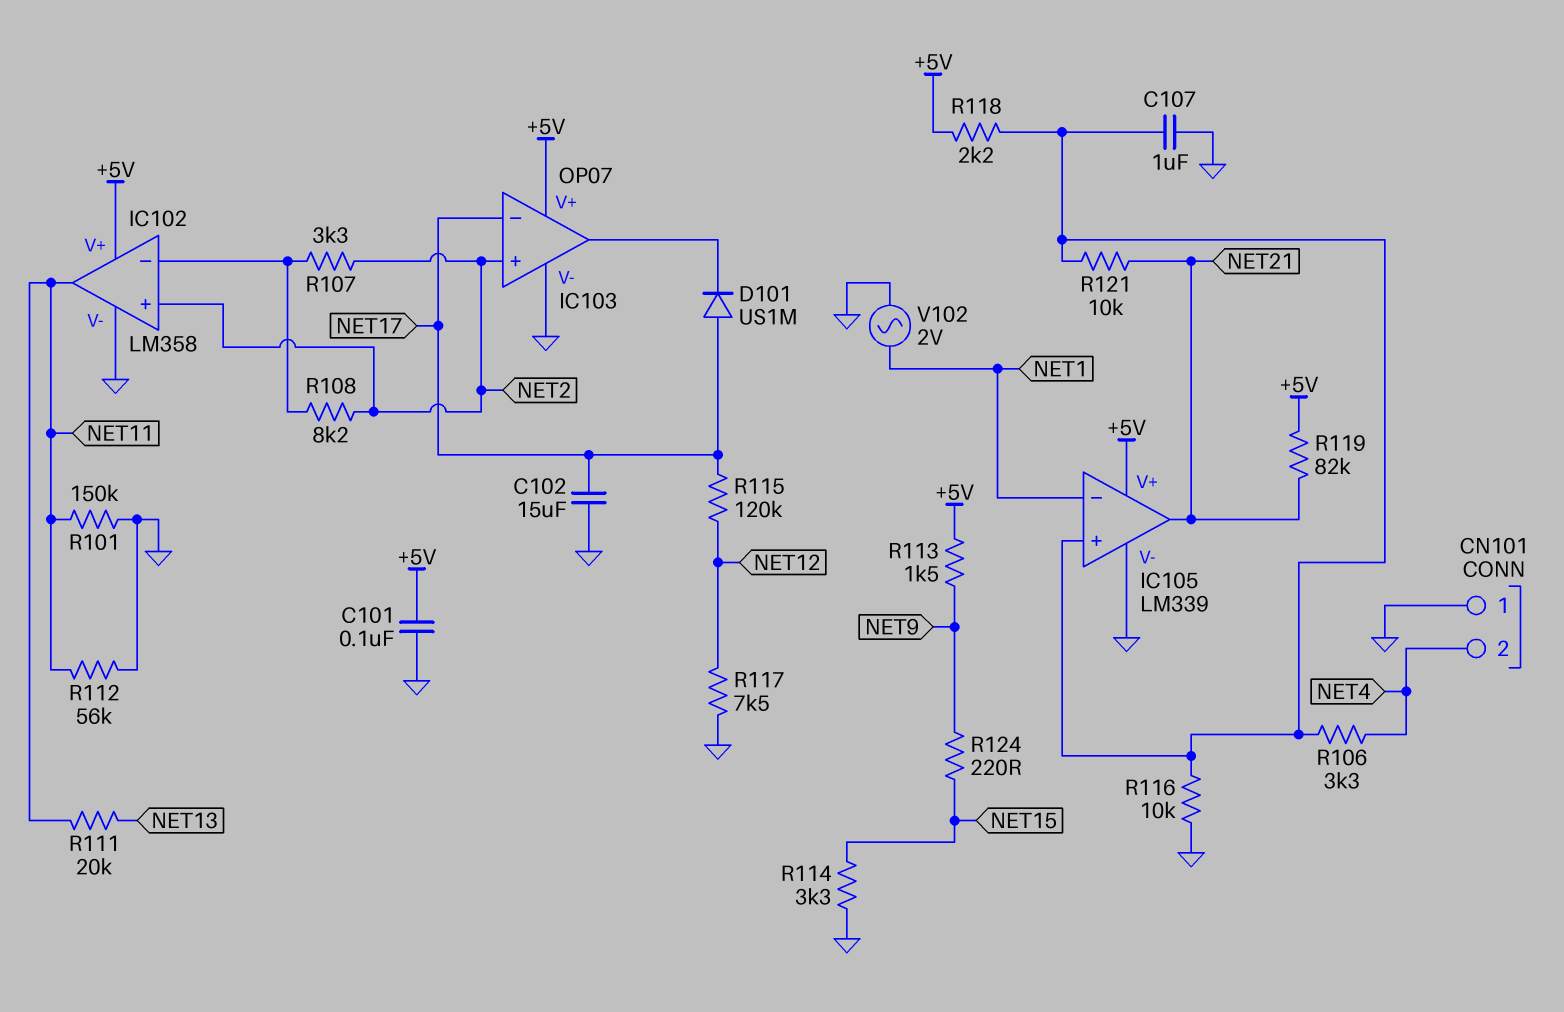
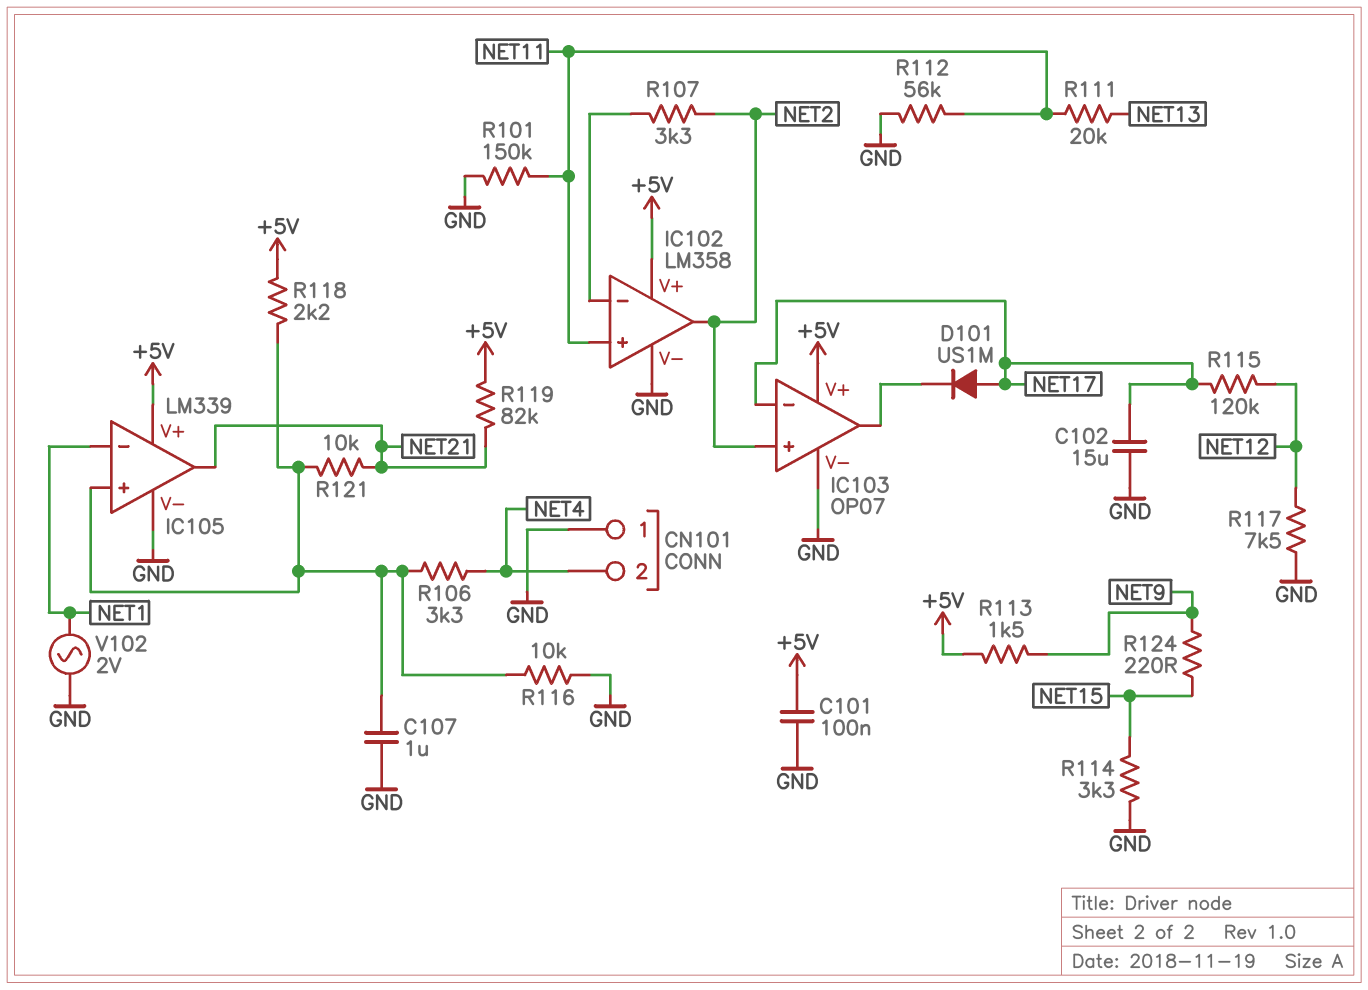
IC102 pin in+: NET2 -> NET11
IC102 pin out: NET11 -> NET2
R108: 8.2k (IC102/in-, NET2) -> none

